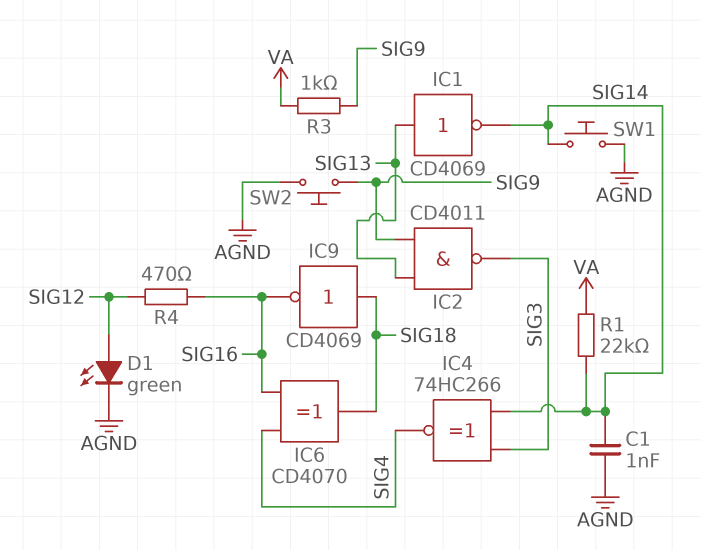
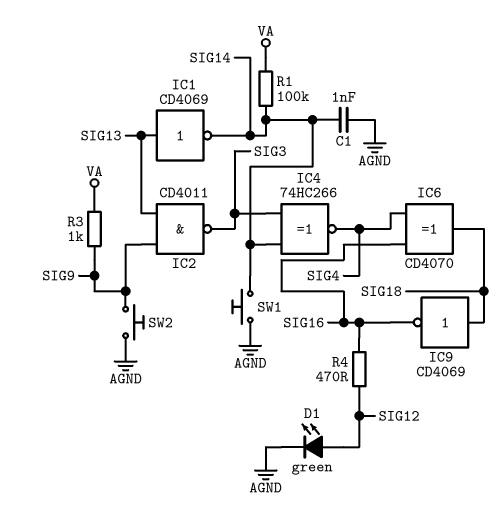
R1: 22k (SIG14, VA) -> 100k (SIG14, VA)

